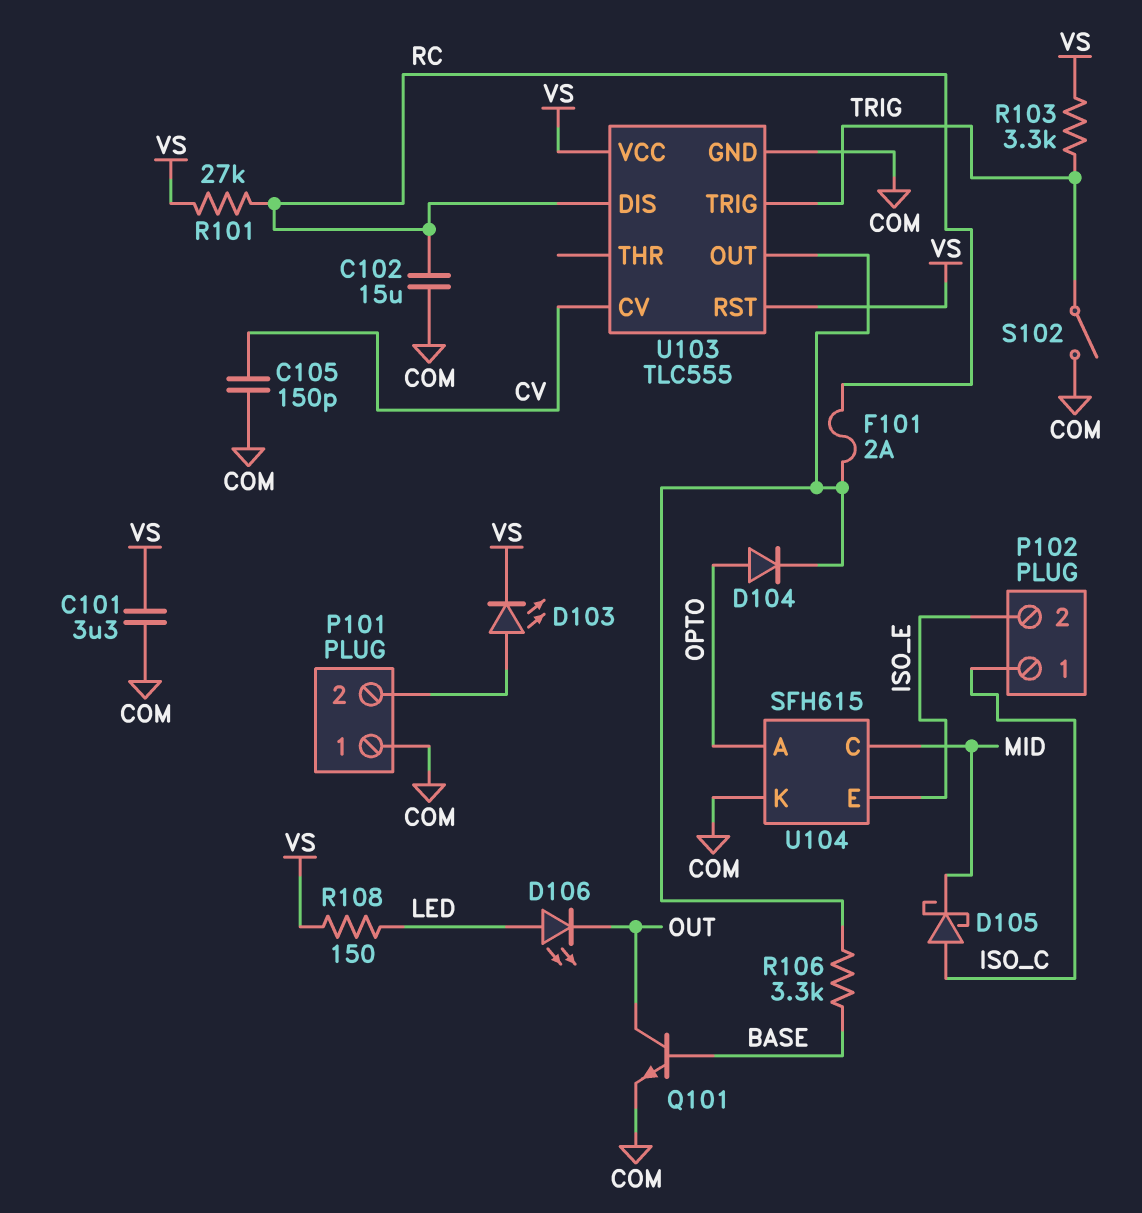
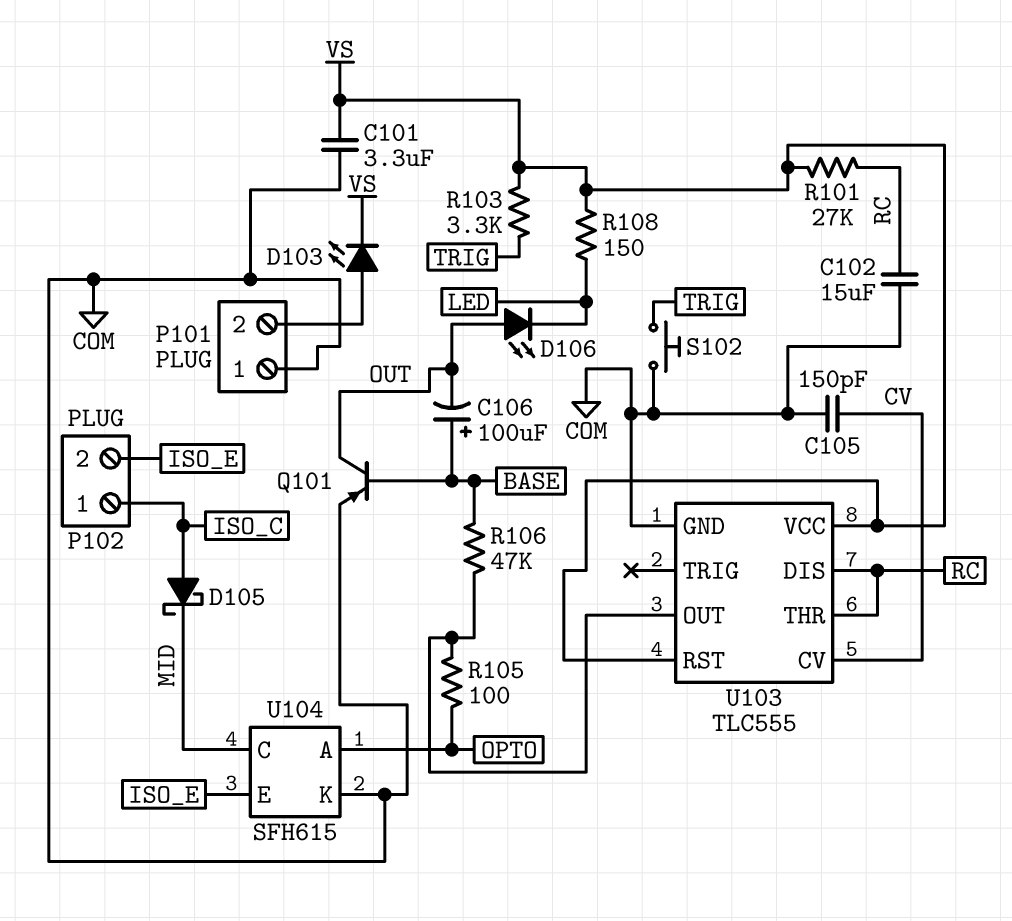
C106: none -> 100uF (plus BASE, minus OUT)
D104: diode (A OPTO, K U103/OUT) -> none
D106: LED (A LED, K OUT) -> LED (A OUT, K LED)
F101: 2A (RC, U103/OUT) -> none
Q101: NPN (B BASE, C OUT, E COM) -> PNP (B BASE, C OUT, E COM)
R105: none -> 100 (OPTO, U103/OUT)
R106: 3.3k (BASE, U103/OUT) -> 47k (BASE, U103/OUT)
S102: switch (COM, TRIG) -> button (COM, TRIG)
U103 pin THR: none -> RC
U103 pin TRIG: TRIG -> none

